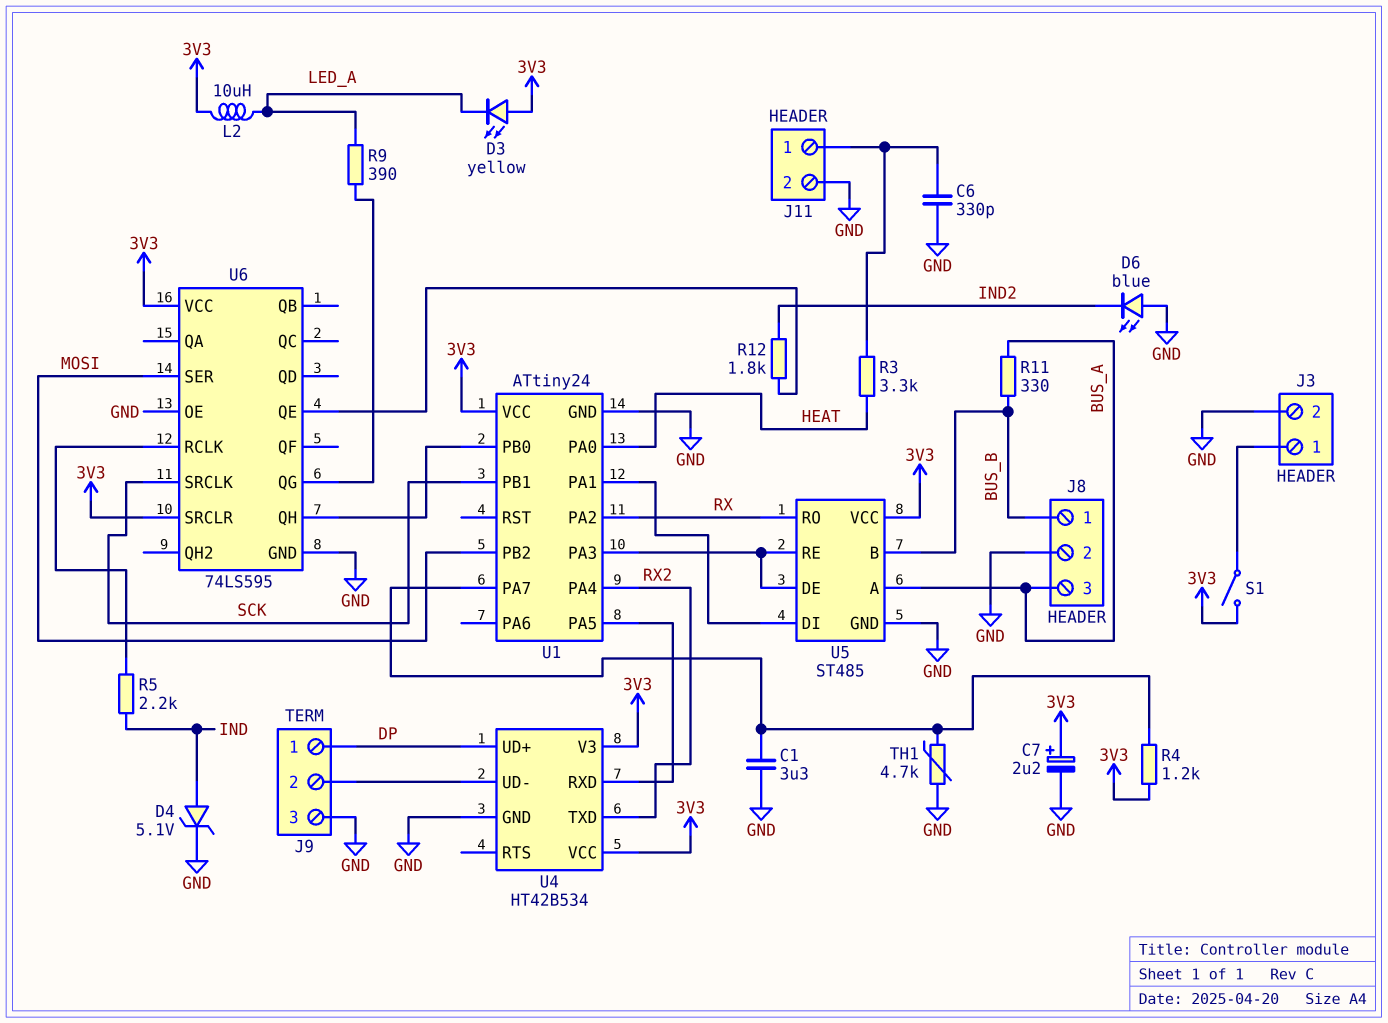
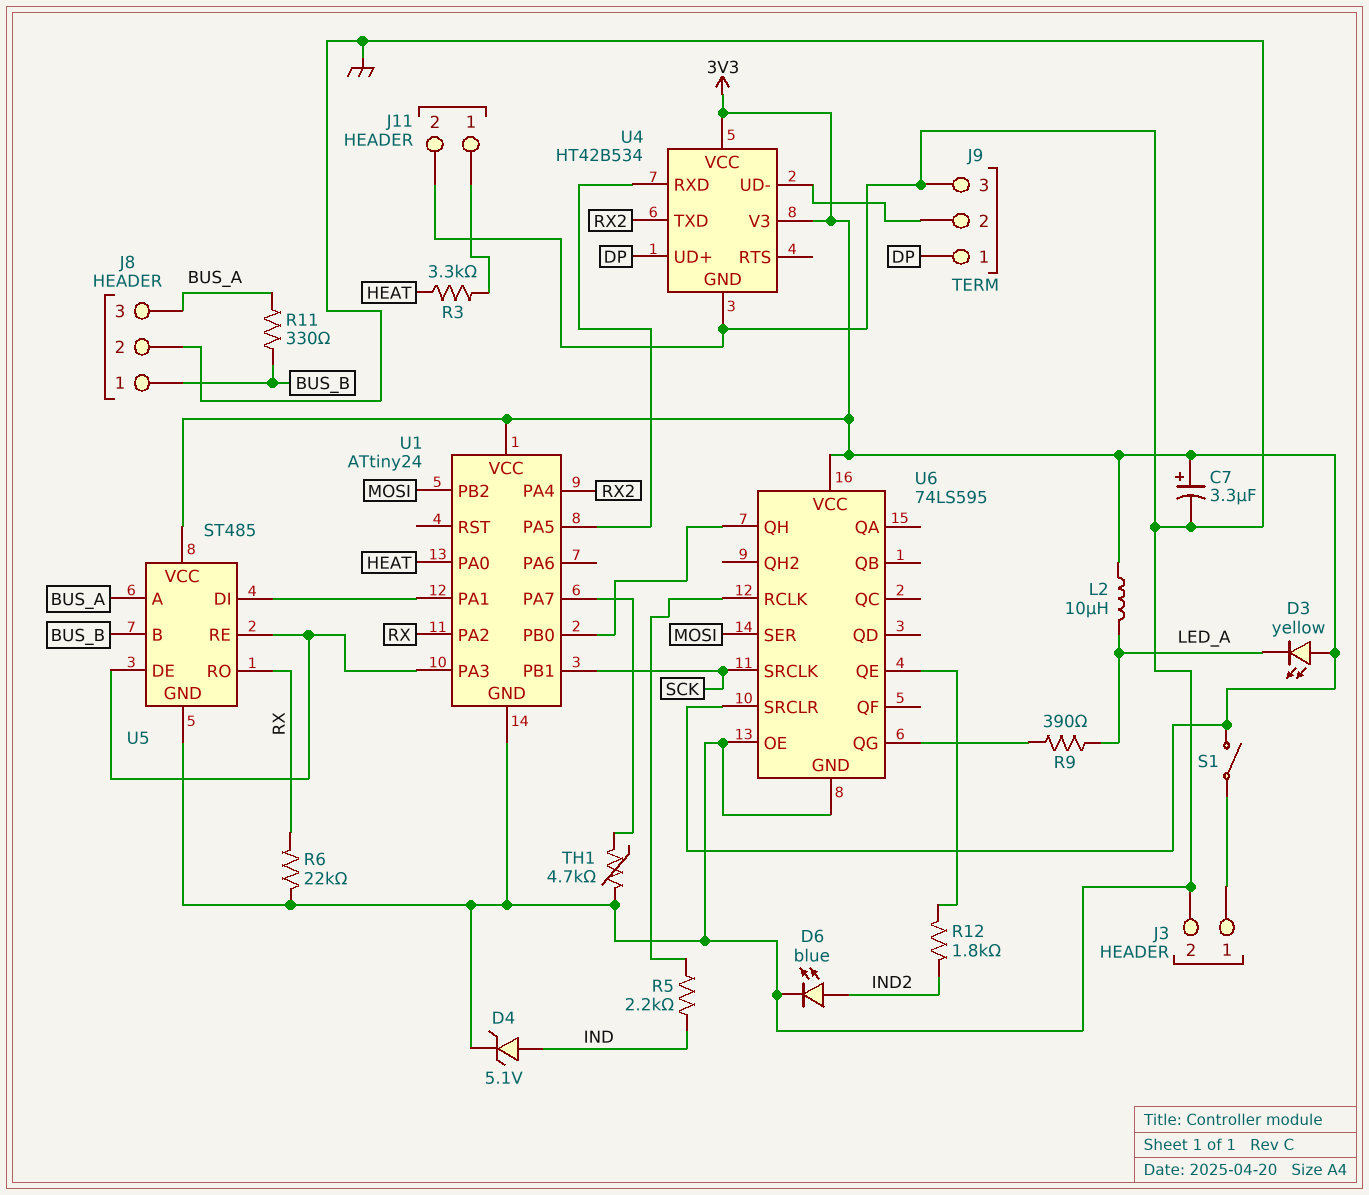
C1: 3.3uF (GND, U1/PA7) -> none
C6: 330pF (GND, J11/1) -> none
C7: 2.2uF (plus 3V3, minus GND) -> 3.3uF (plus 3V3, minus GND)
D6: LED blue (A GND, K IND2) -> LED blue (A IND2, K GND)
R4: 1.2k (3V3, U1/PA7) -> none
R6: none -> 22k (GND, RX)

